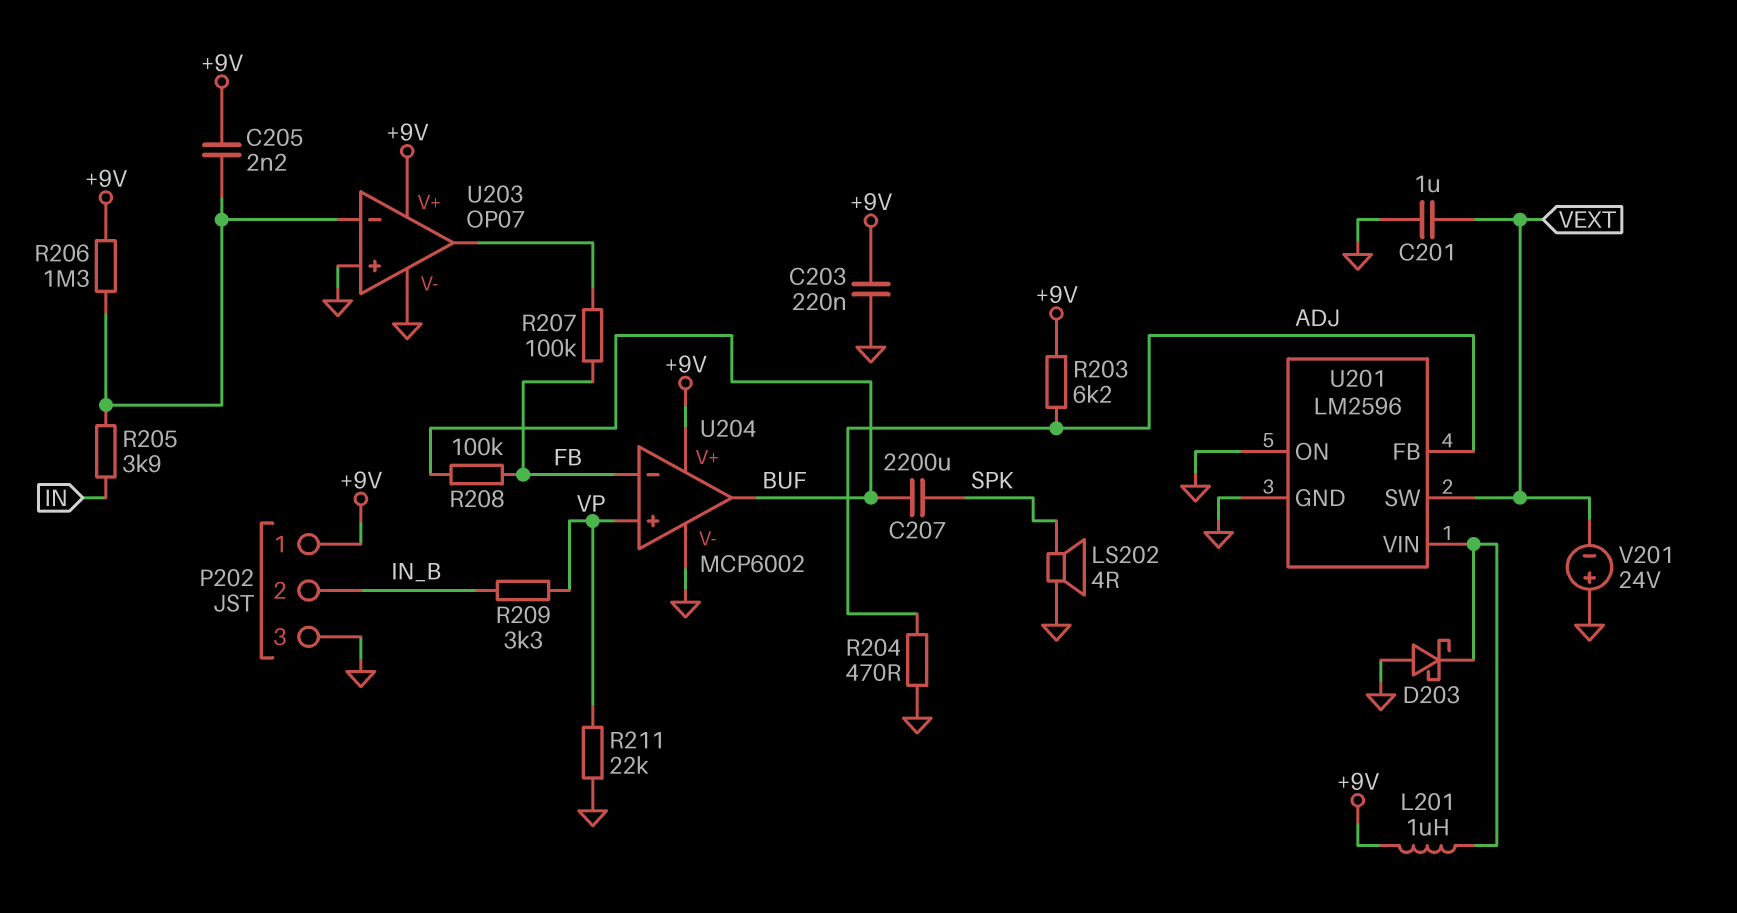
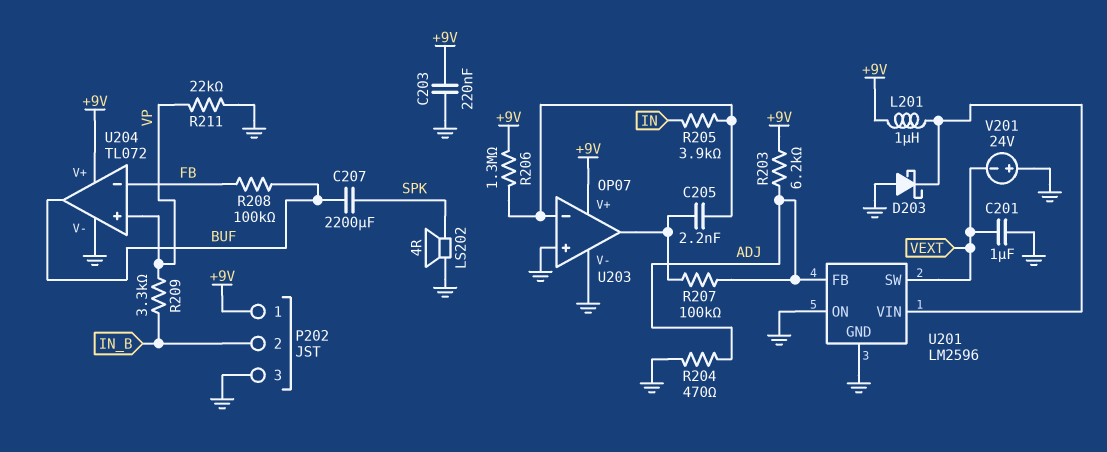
C205: 2.2nF (+9V, U203/in-) -> 2.2nF (U203/in-, U203/out)
R207: 100k (FB, U203/out) -> 100k (ADJ, U203/out)
U204: MCP6002 -> TL072

